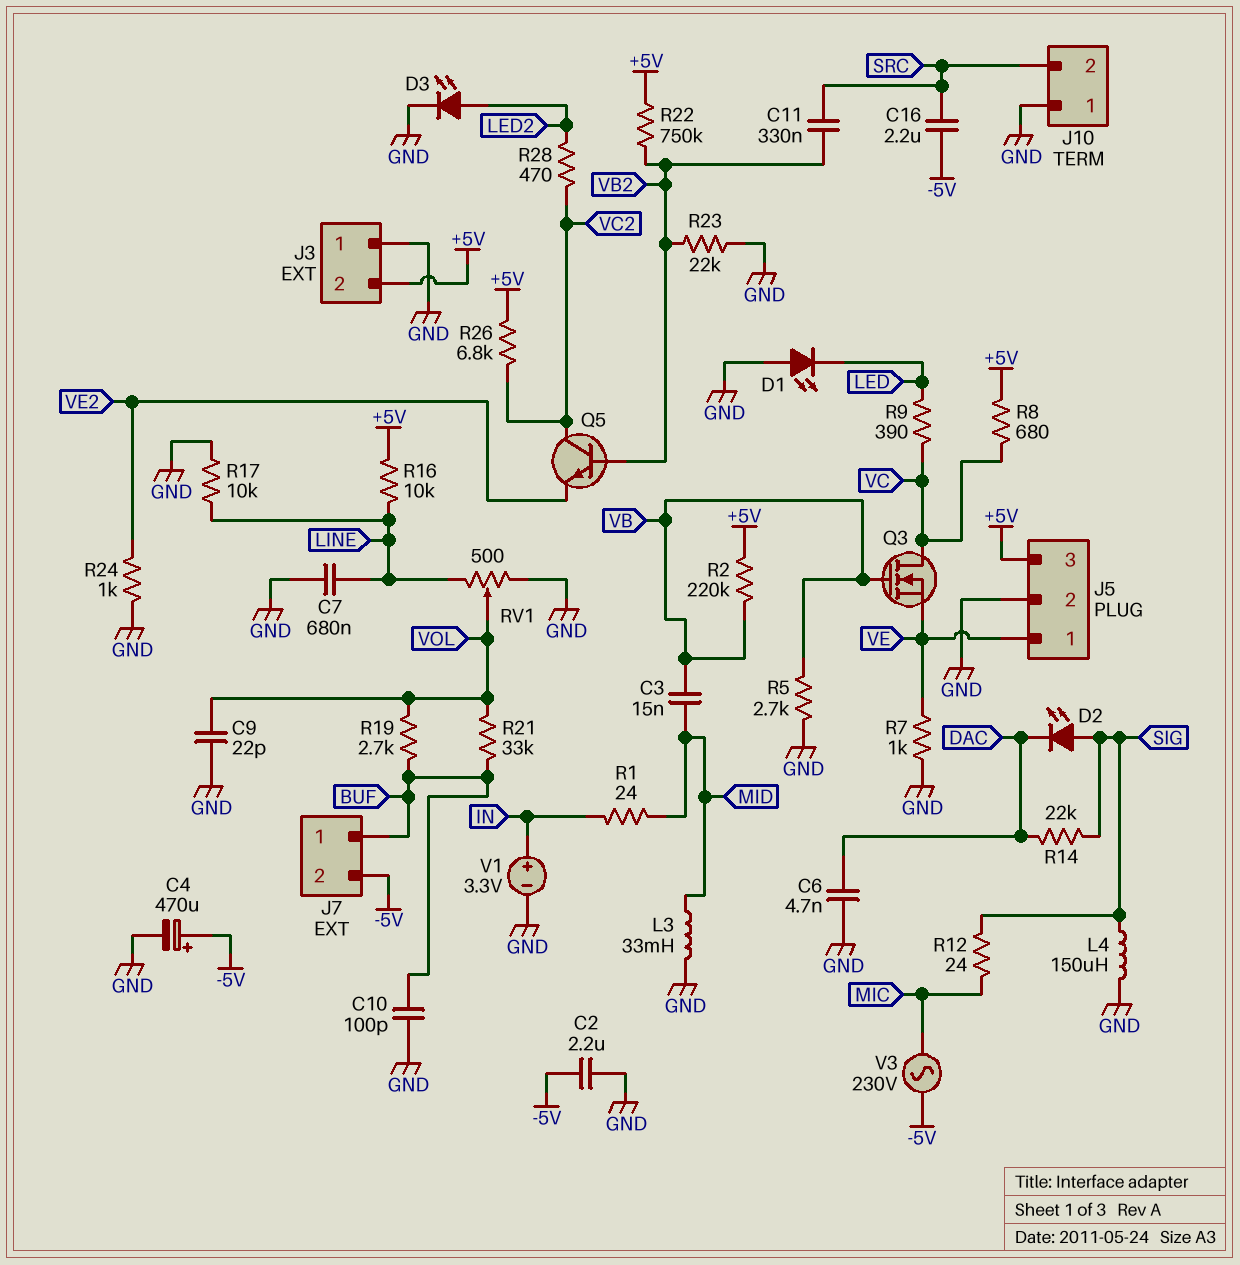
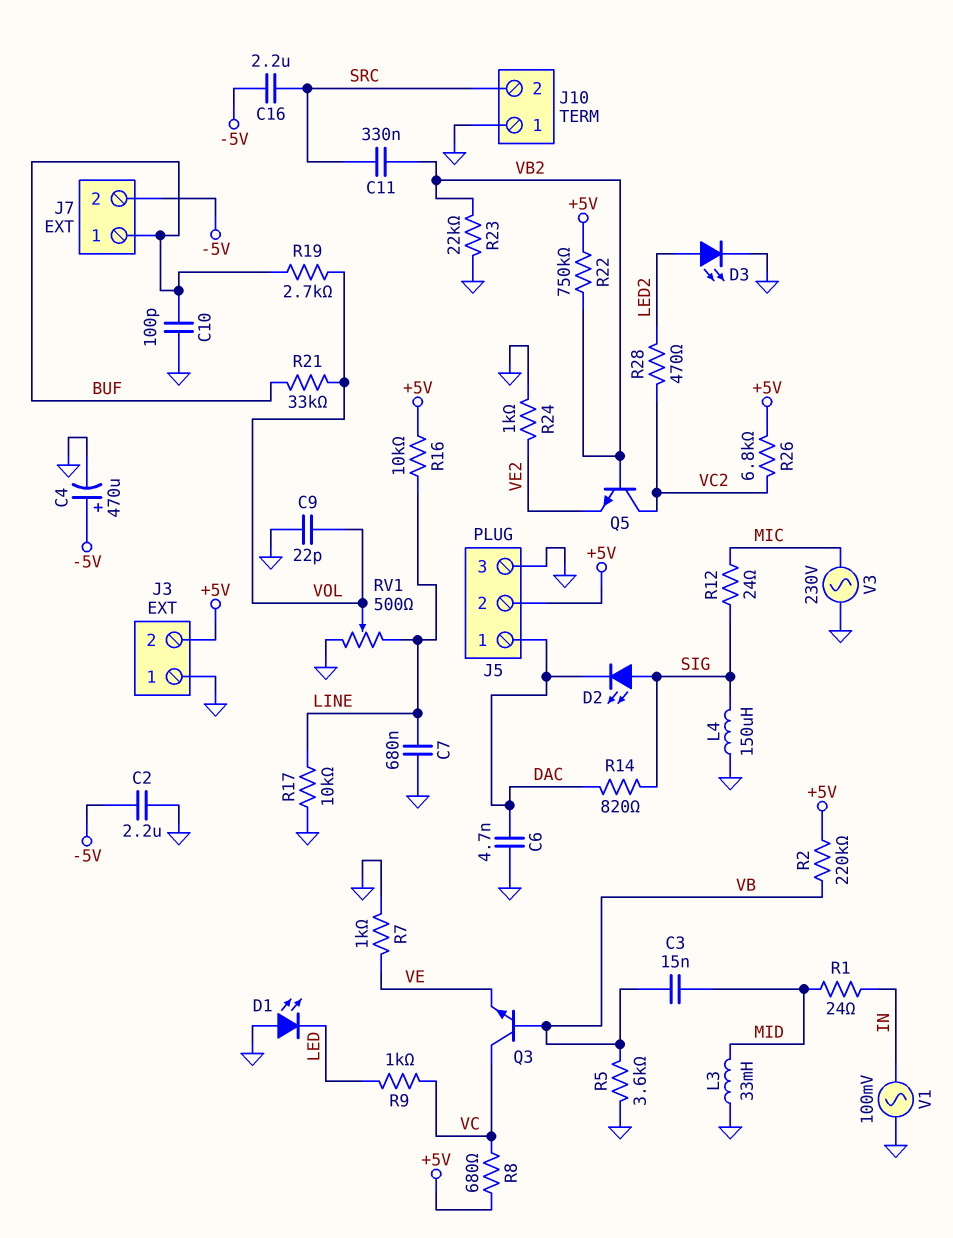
J5 pin 1: VE -> DAC
J5 pin 2: GND -> +5V
J5 pin 3: +5V -> GND
Q3: NMOS (G VB, D VC, S VE) -> NPN (B VB, C VC, E VE)
R5: 2.7k (GND, VB) -> 3.6k (GND, VB)
R9: 390 (LED, VC) -> 1k (LED, VC)
R14: 22k (DAC, SIG) -> 820 (DAC, SIG)
V1: 3.3V (plus IN, minus GND) -> AC 100mV (GND, IN)
V3: AC 230V (-5V, MIC) -> AC 230V (GND, MIC)

